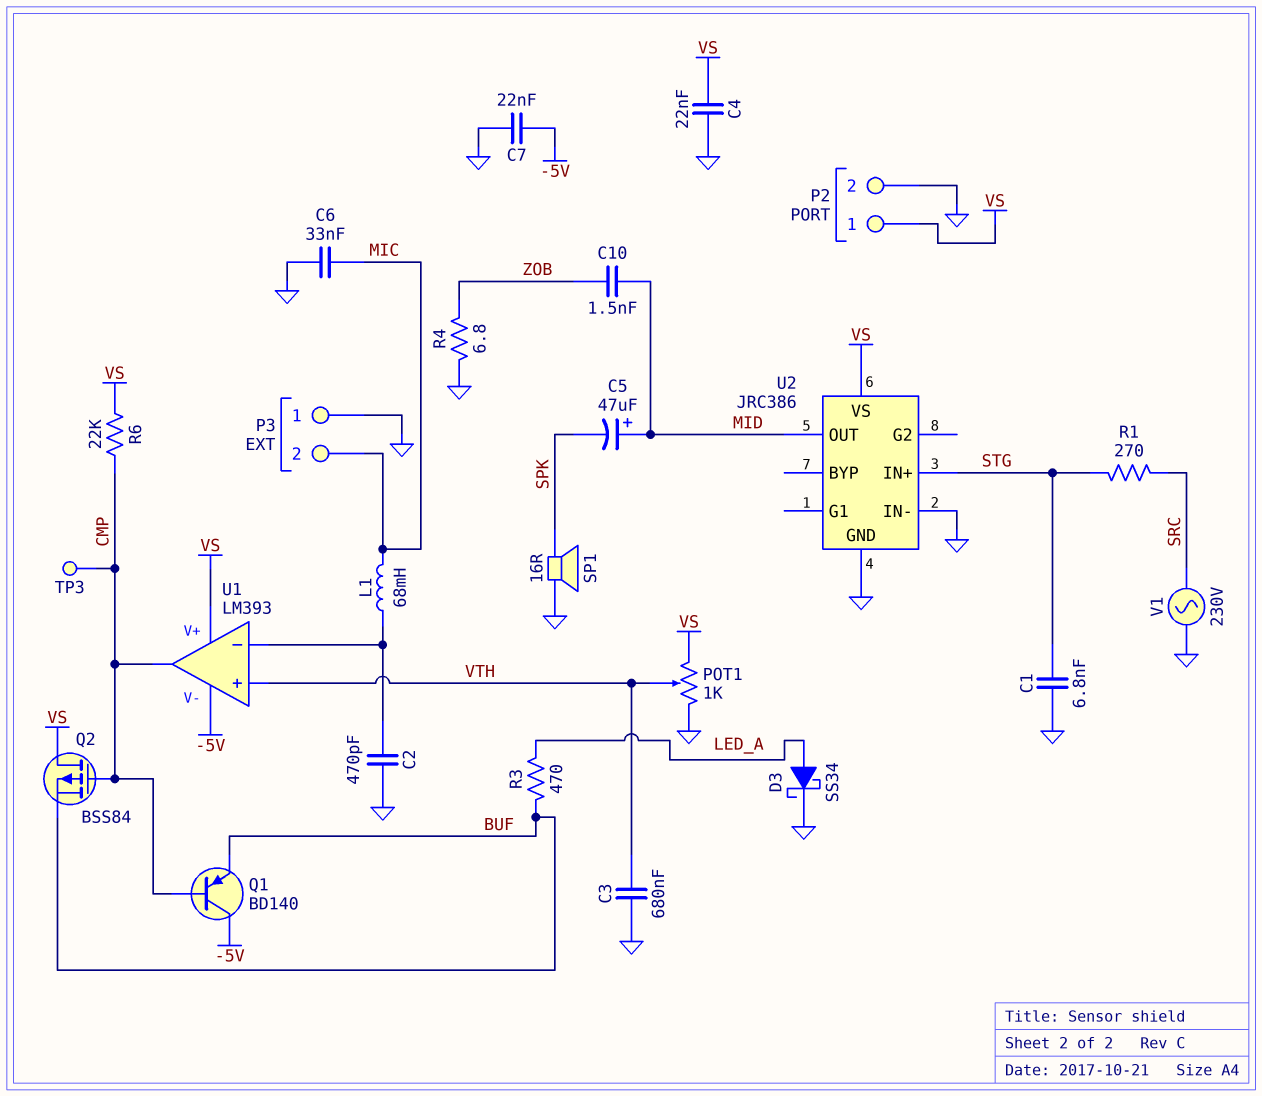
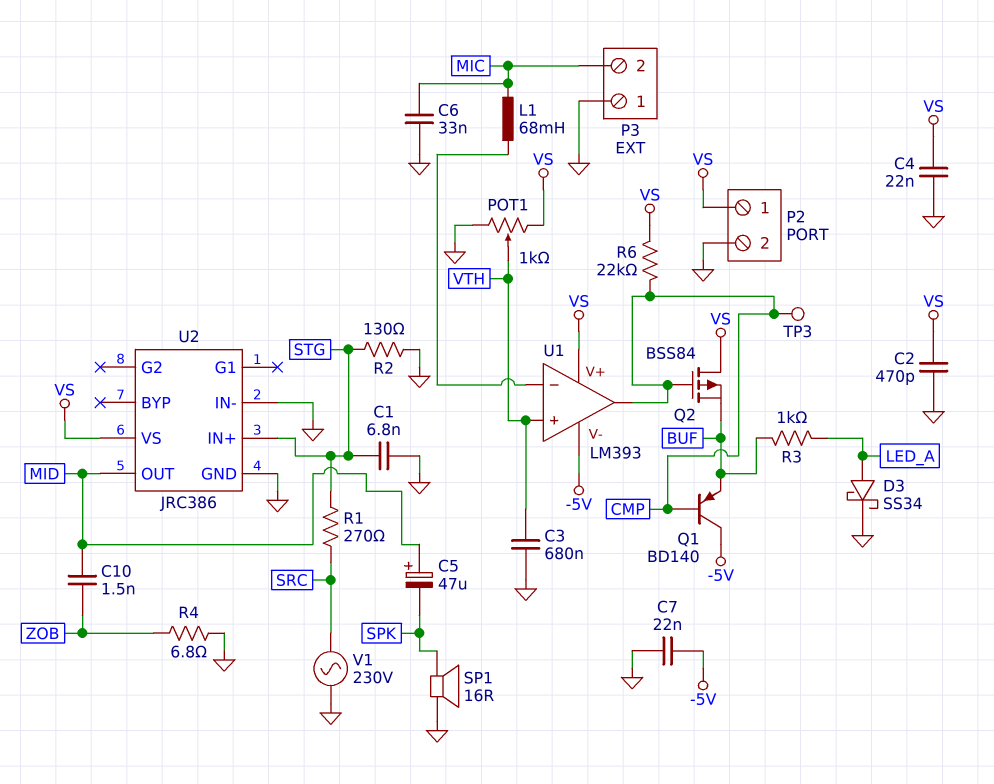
C2: 470pF (GND, U1/in-) -> 470pF (GND, VS)
R2: none -> 130 (GND, STG)
R3: 470 (BUF, LED_A) -> 1k (BUF, LED_A)

